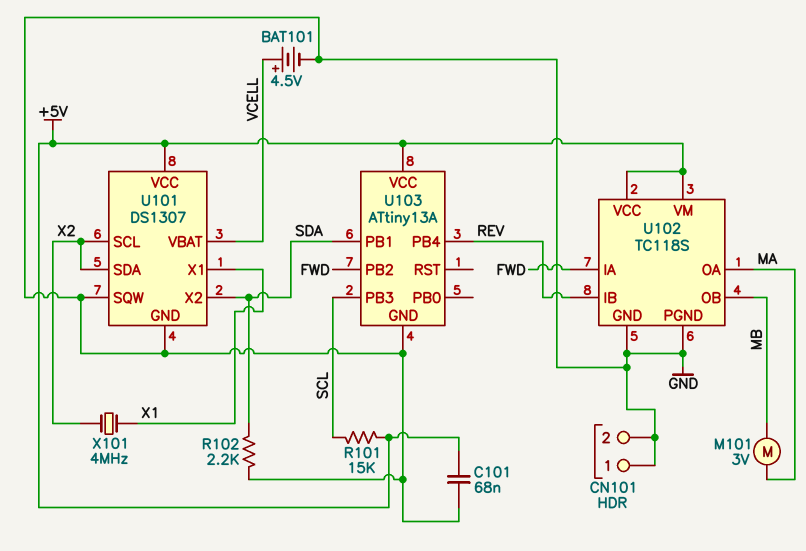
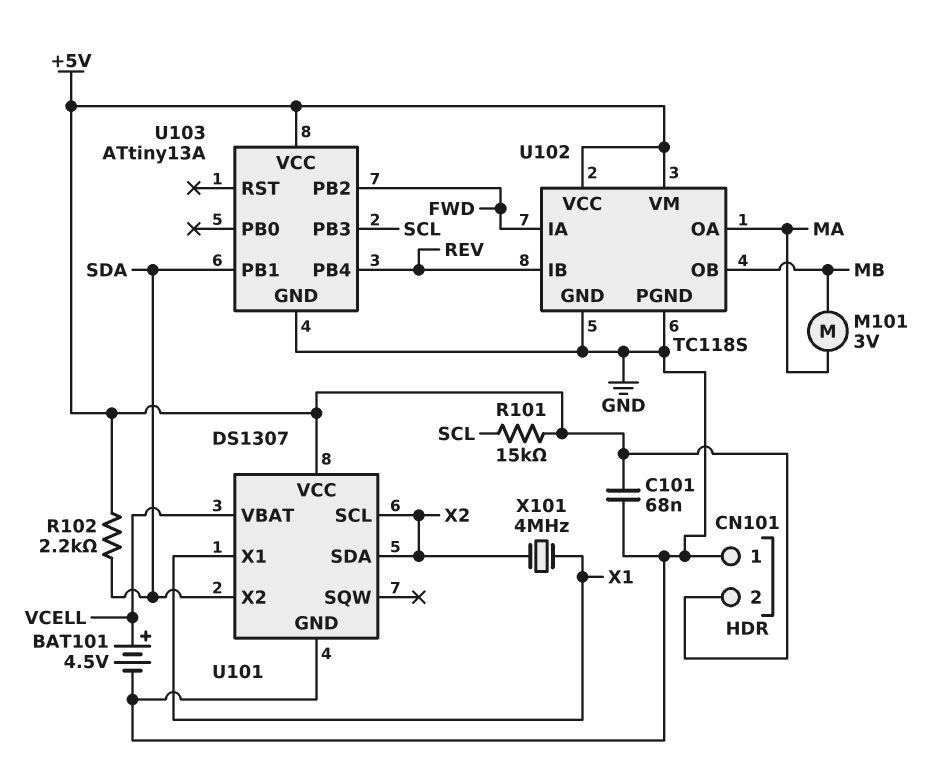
CN101 pin 2: GND -> +5V
R102: 2.2k (GND, SDA) -> 2.2k (+5V, SDA)
U101 pin SQW: GND -> none

